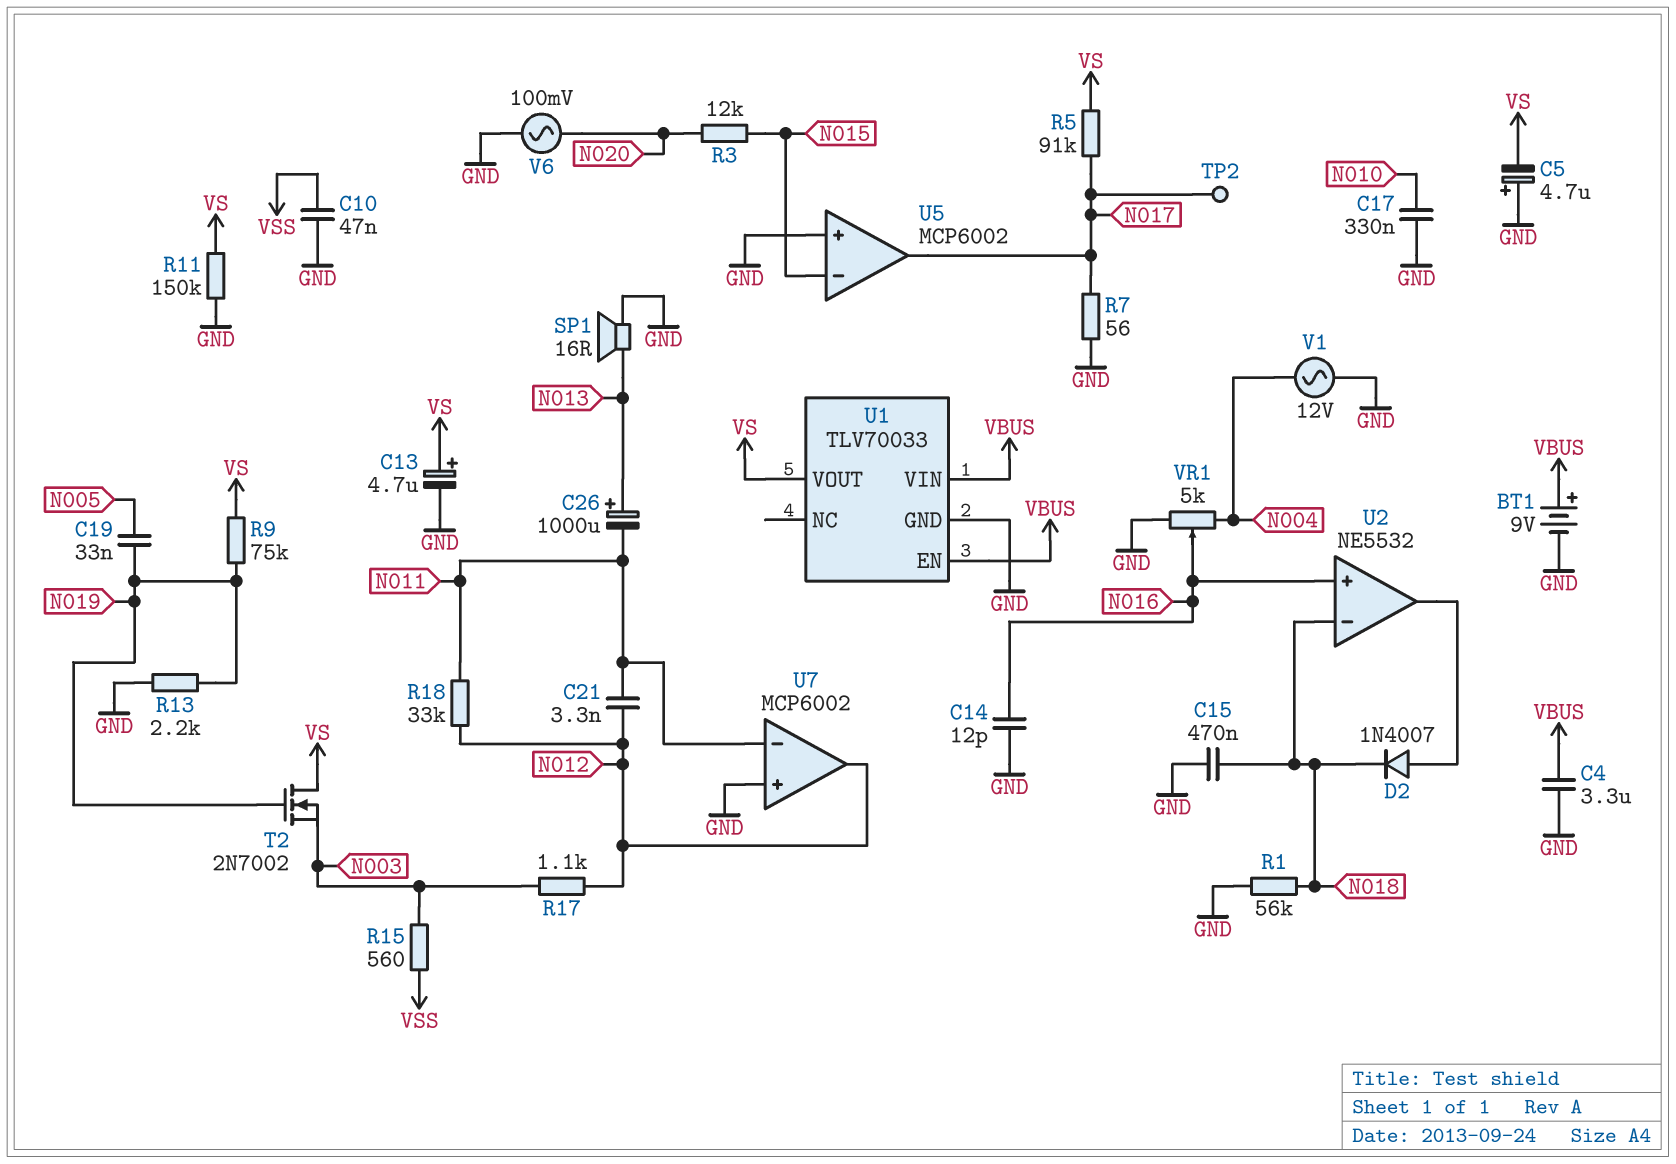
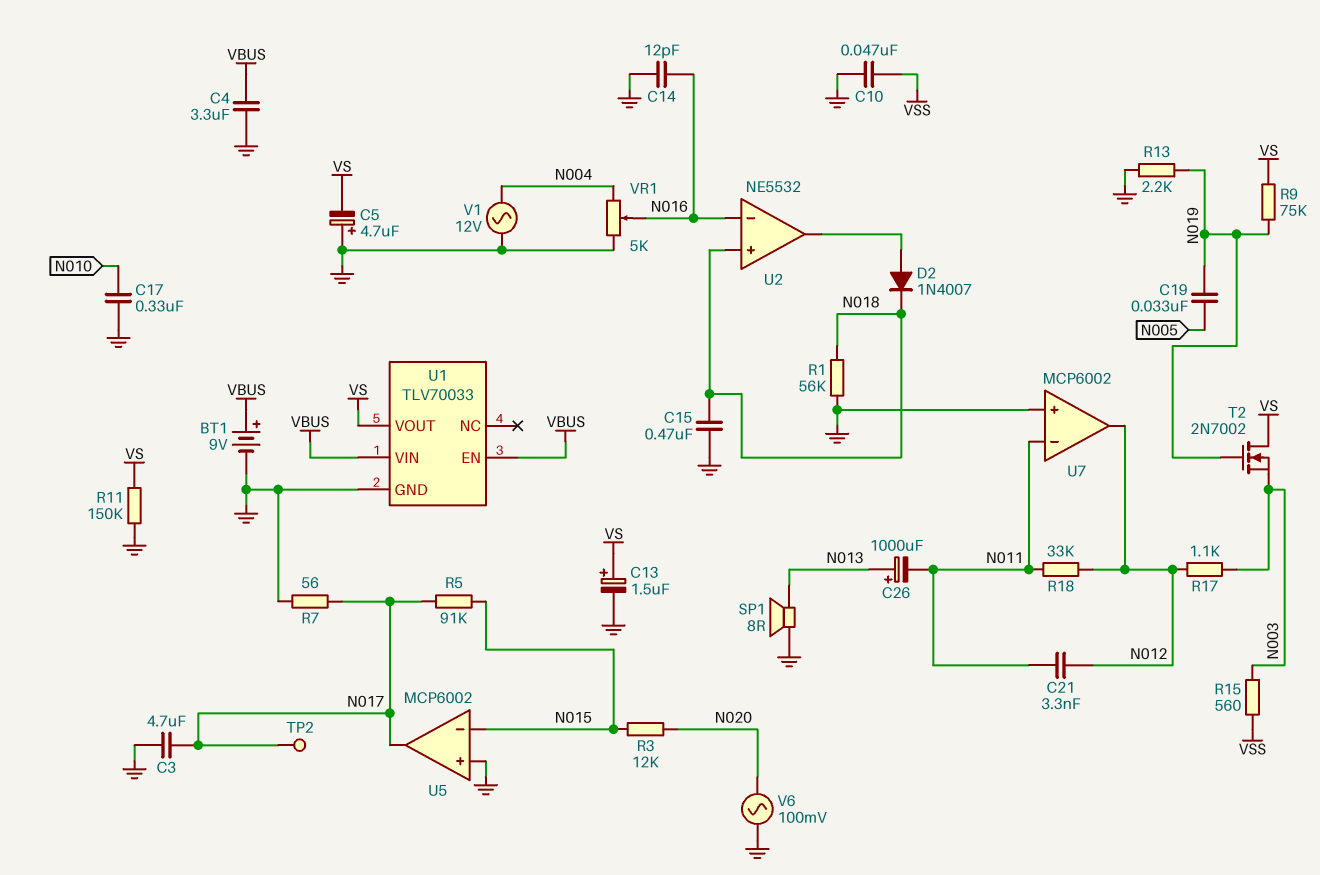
C3: none -> 4.7uF (GND, N017)
C13: 4.7uF (plus VS, minus GND) -> 1.5uF (plus VS, minus GND)
R5: 91k (N017, VS) -> 91k (N015, N017)
SP1: speaker 16R (GND, N013) -> speaker 8R (GND, N013)
U2 pin in+: N016 -> N018
U2 pin in-: N018 -> N016

